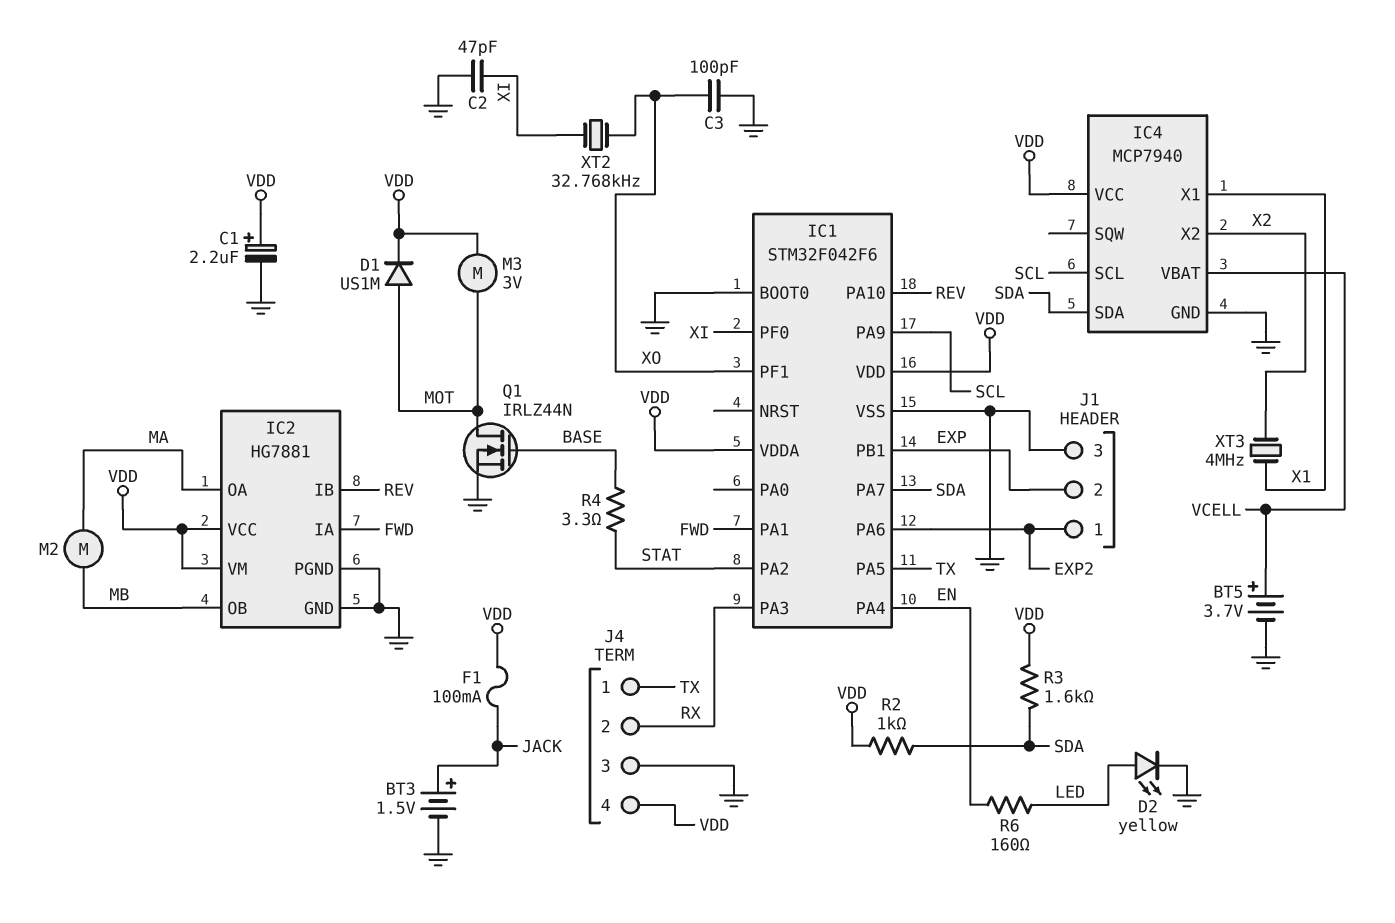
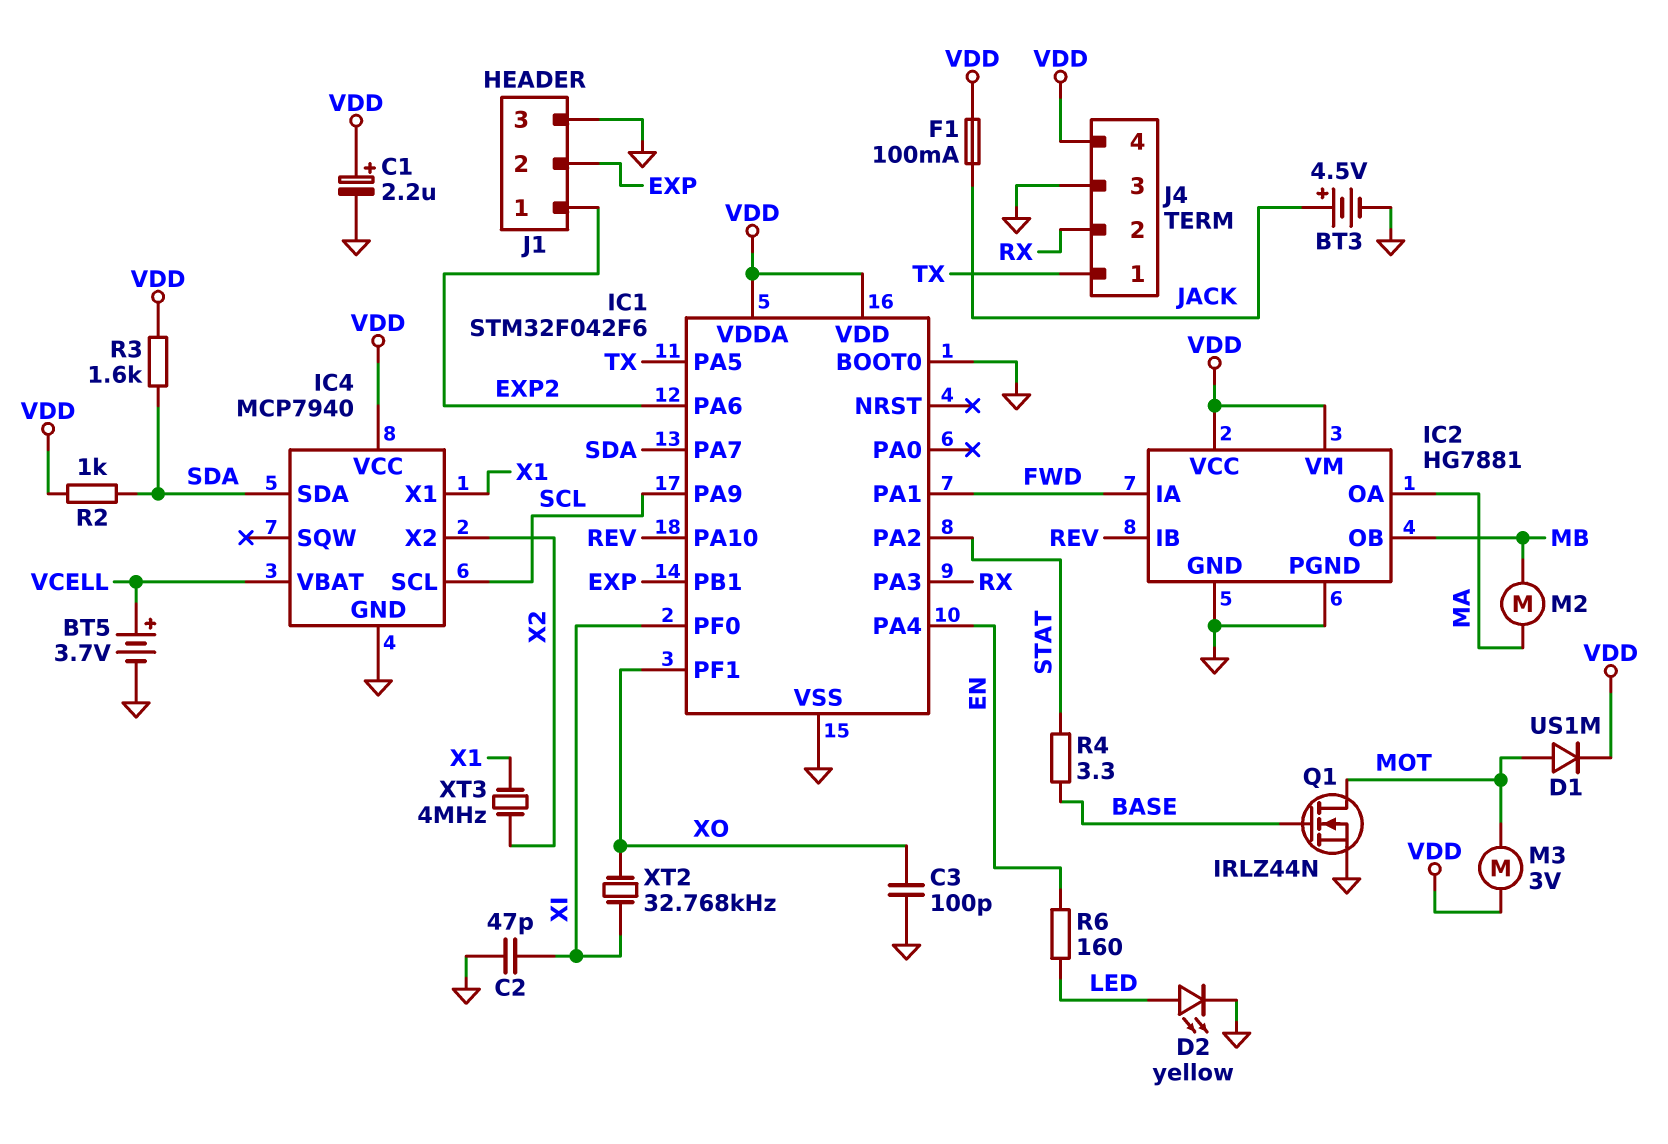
BT3: 1.5V (plus JACK, minus GND) -> 4.5V (plus JACK, minus GND)

